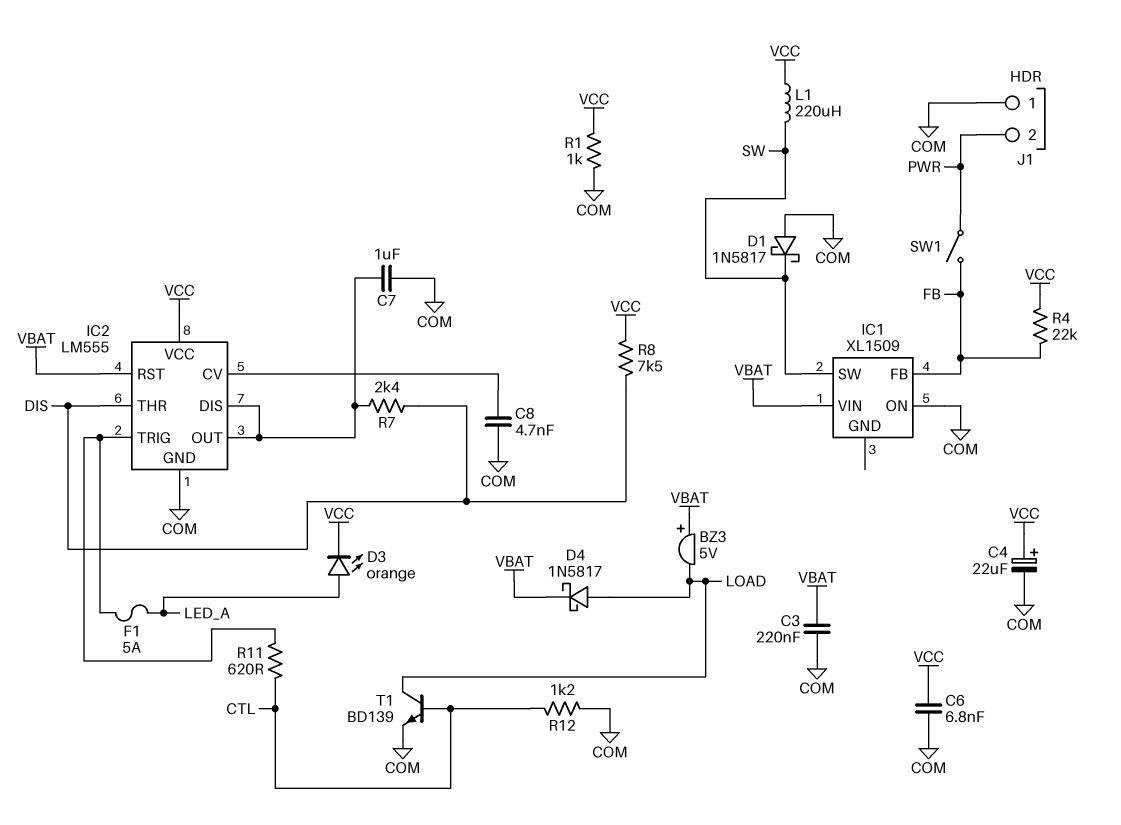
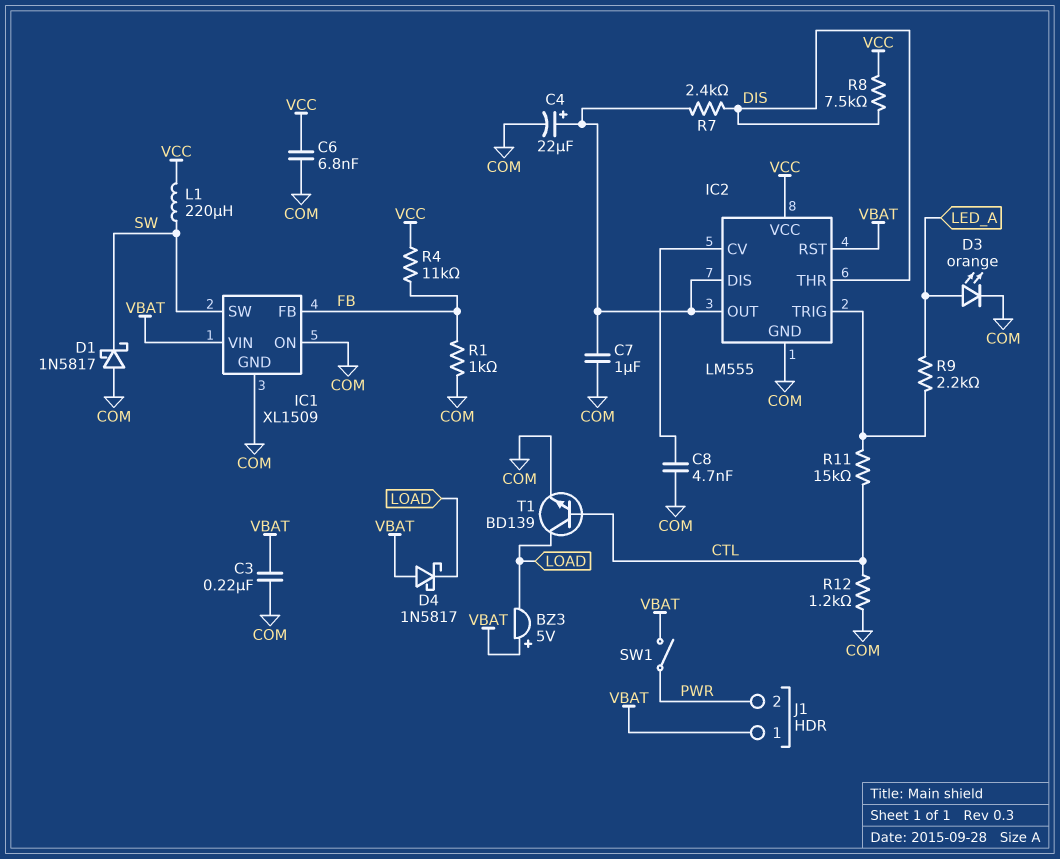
C4: 22uF (plus VCC, minus COM) -> 22uF (plus IC2/DIS, minus COM)
D3: LED orange (A LED_A, K VCC) -> LED orange (A LED_A, K COM)
D4: schottky 1N5817 (A LOAD, K VBAT) -> schottky 1N5817 (A VBAT, K LOAD)
F1: 5A (IC2/TRIG, LED_A) -> none
IC1 pin GND: none -> COM
J1 pin 1: COM -> VBAT
R1: 1k (COM, VCC) -> 1k (COM, FB)
R4: 22k (FB, VCC) -> 11k (FB, VCC)
R9: none -> 2.2k (IC2/TRIG, LED_A)
R11: 620 (CTL, IC2/TRIG) -> 15k (CTL, IC2/TRIG)
SW1: switch (FB, PWR) -> switch (PWR, VBAT)

